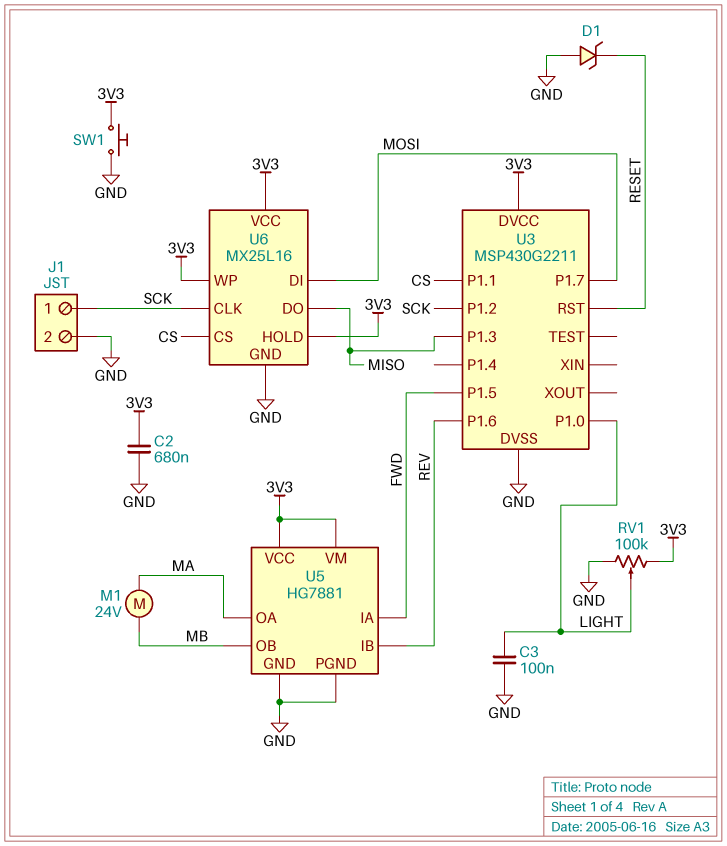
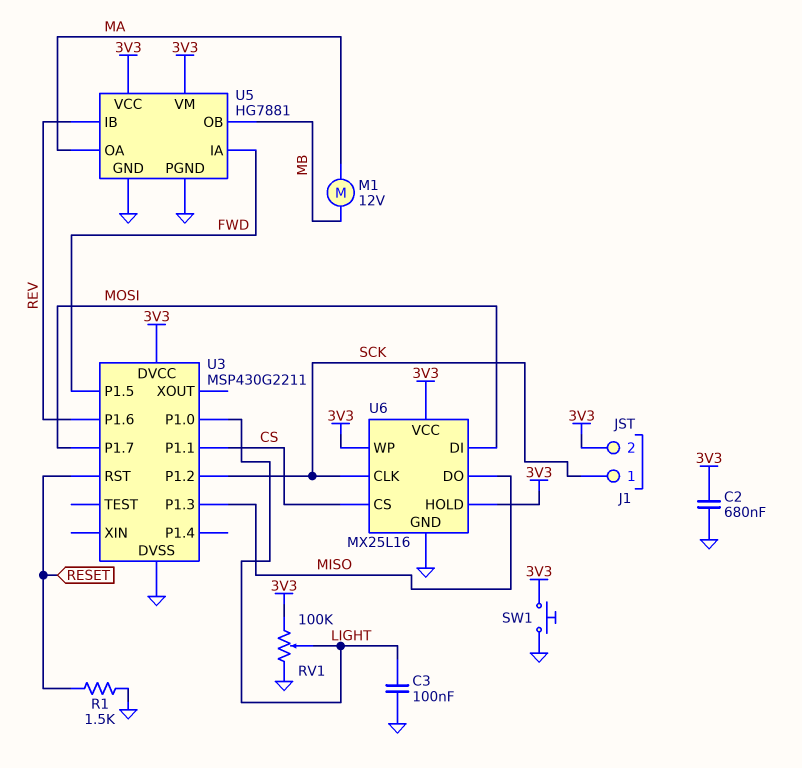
D1: zener (A GND, K RESET) -> none
J1 pin 2: GND -> 3V3
M1: motor 24V (MA, MB) -> motor 12V (MA, MB)
R1: none -> 1.5k (GND, RESET)

